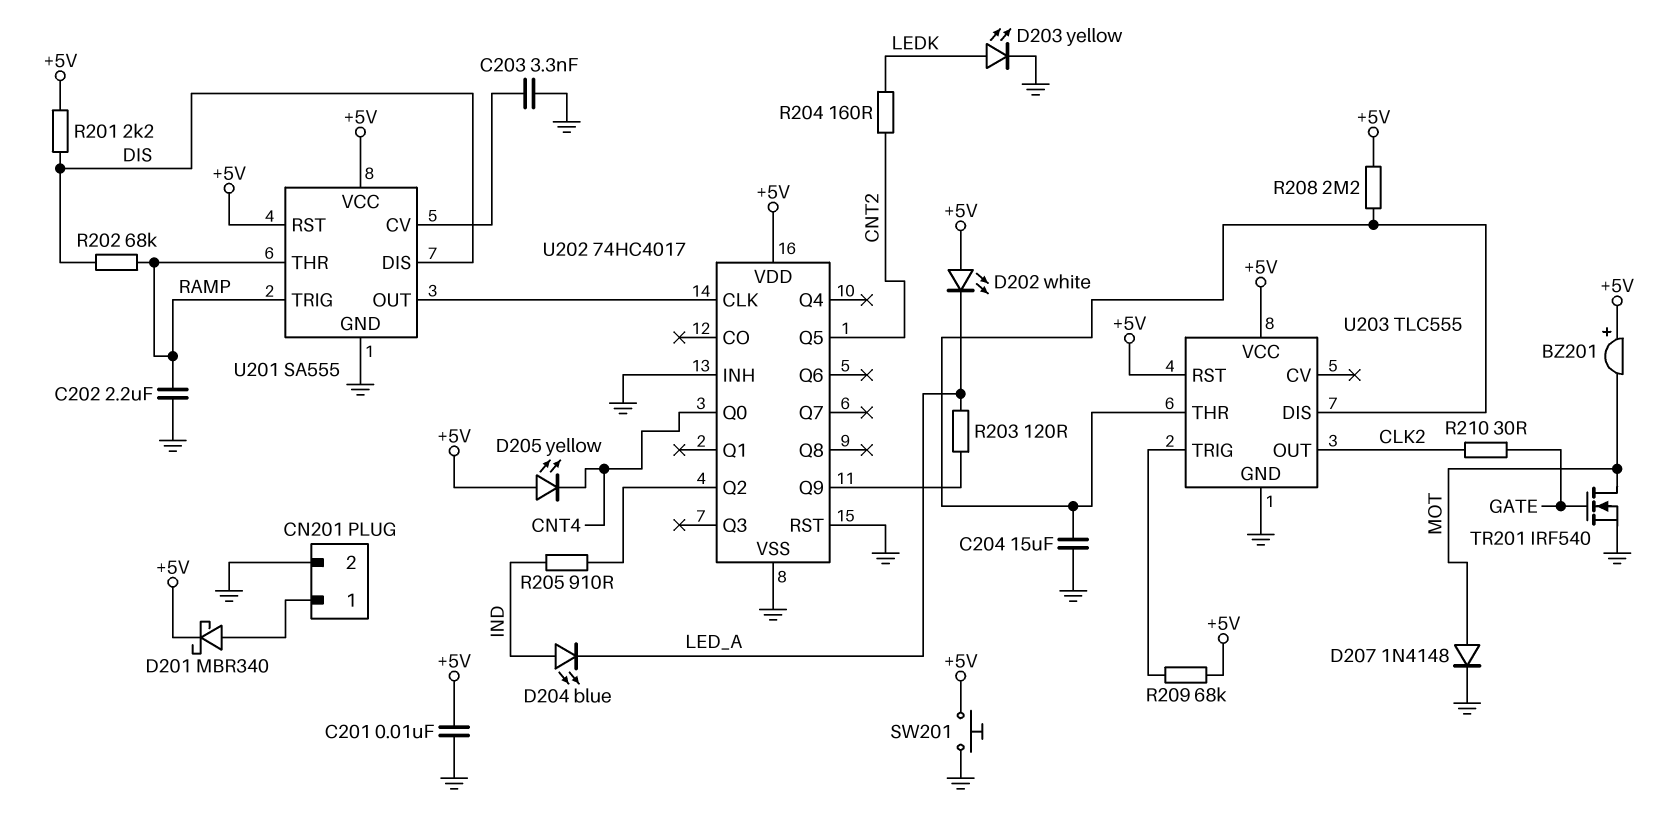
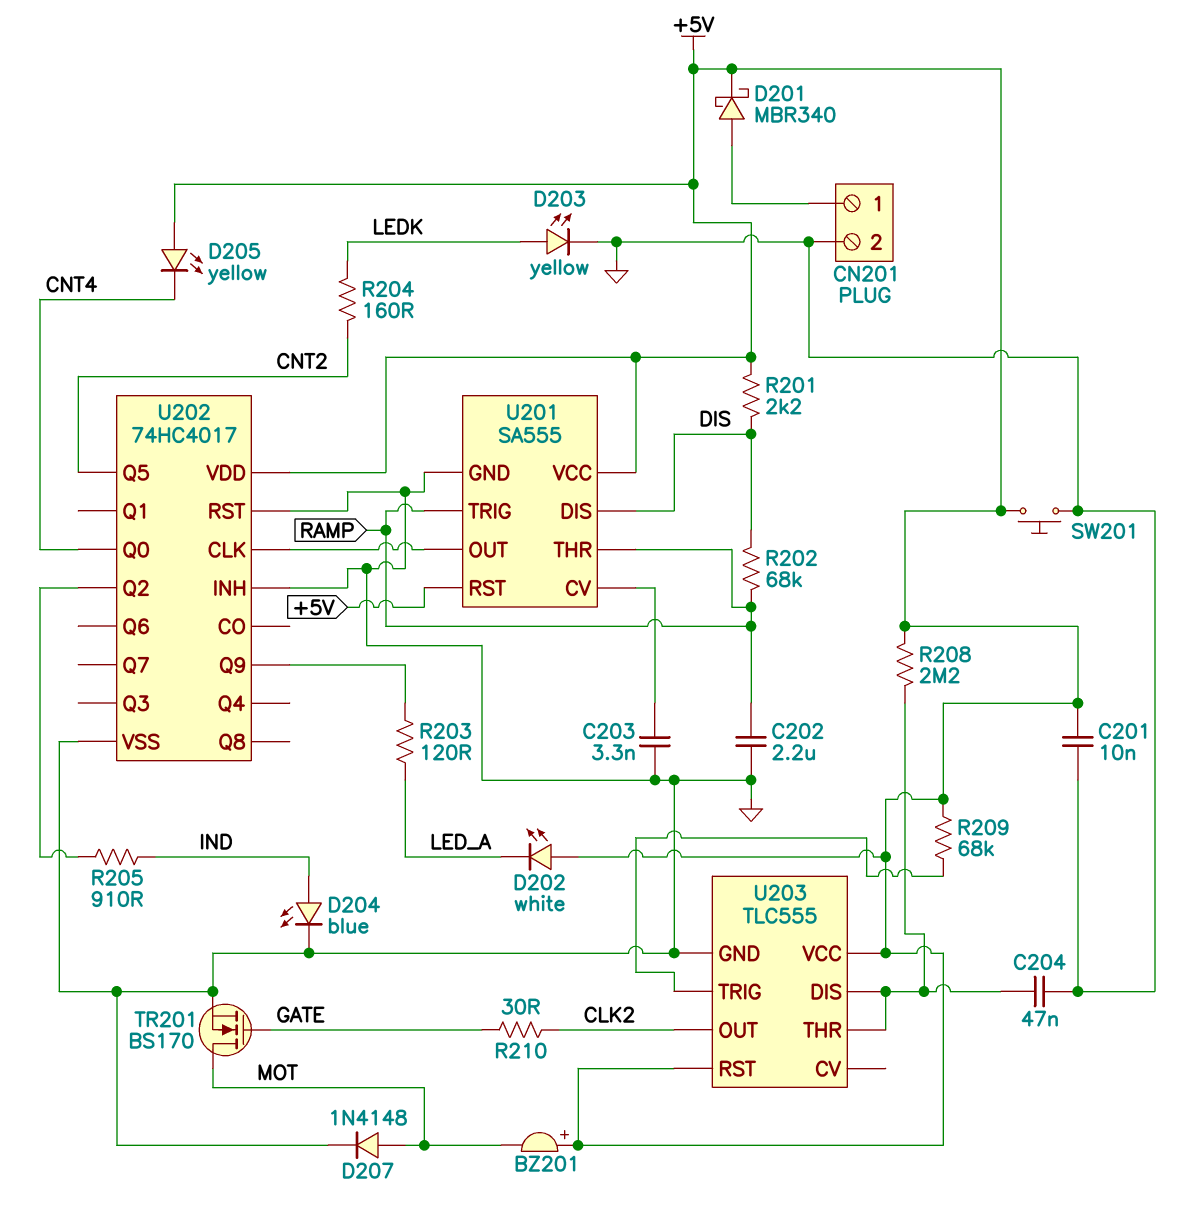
C204: 15uF (GND, U203/DIS) -> 47nF (GND, U203/DIS)
D204: LED blue (A IND, K LED_A) -> LED blue (A IND, K GND)
TR201: NMOS IRF540 (G GATE, D MOT, S GND) -> NMOS BS170 (G GATE, D MOT, S GND)

